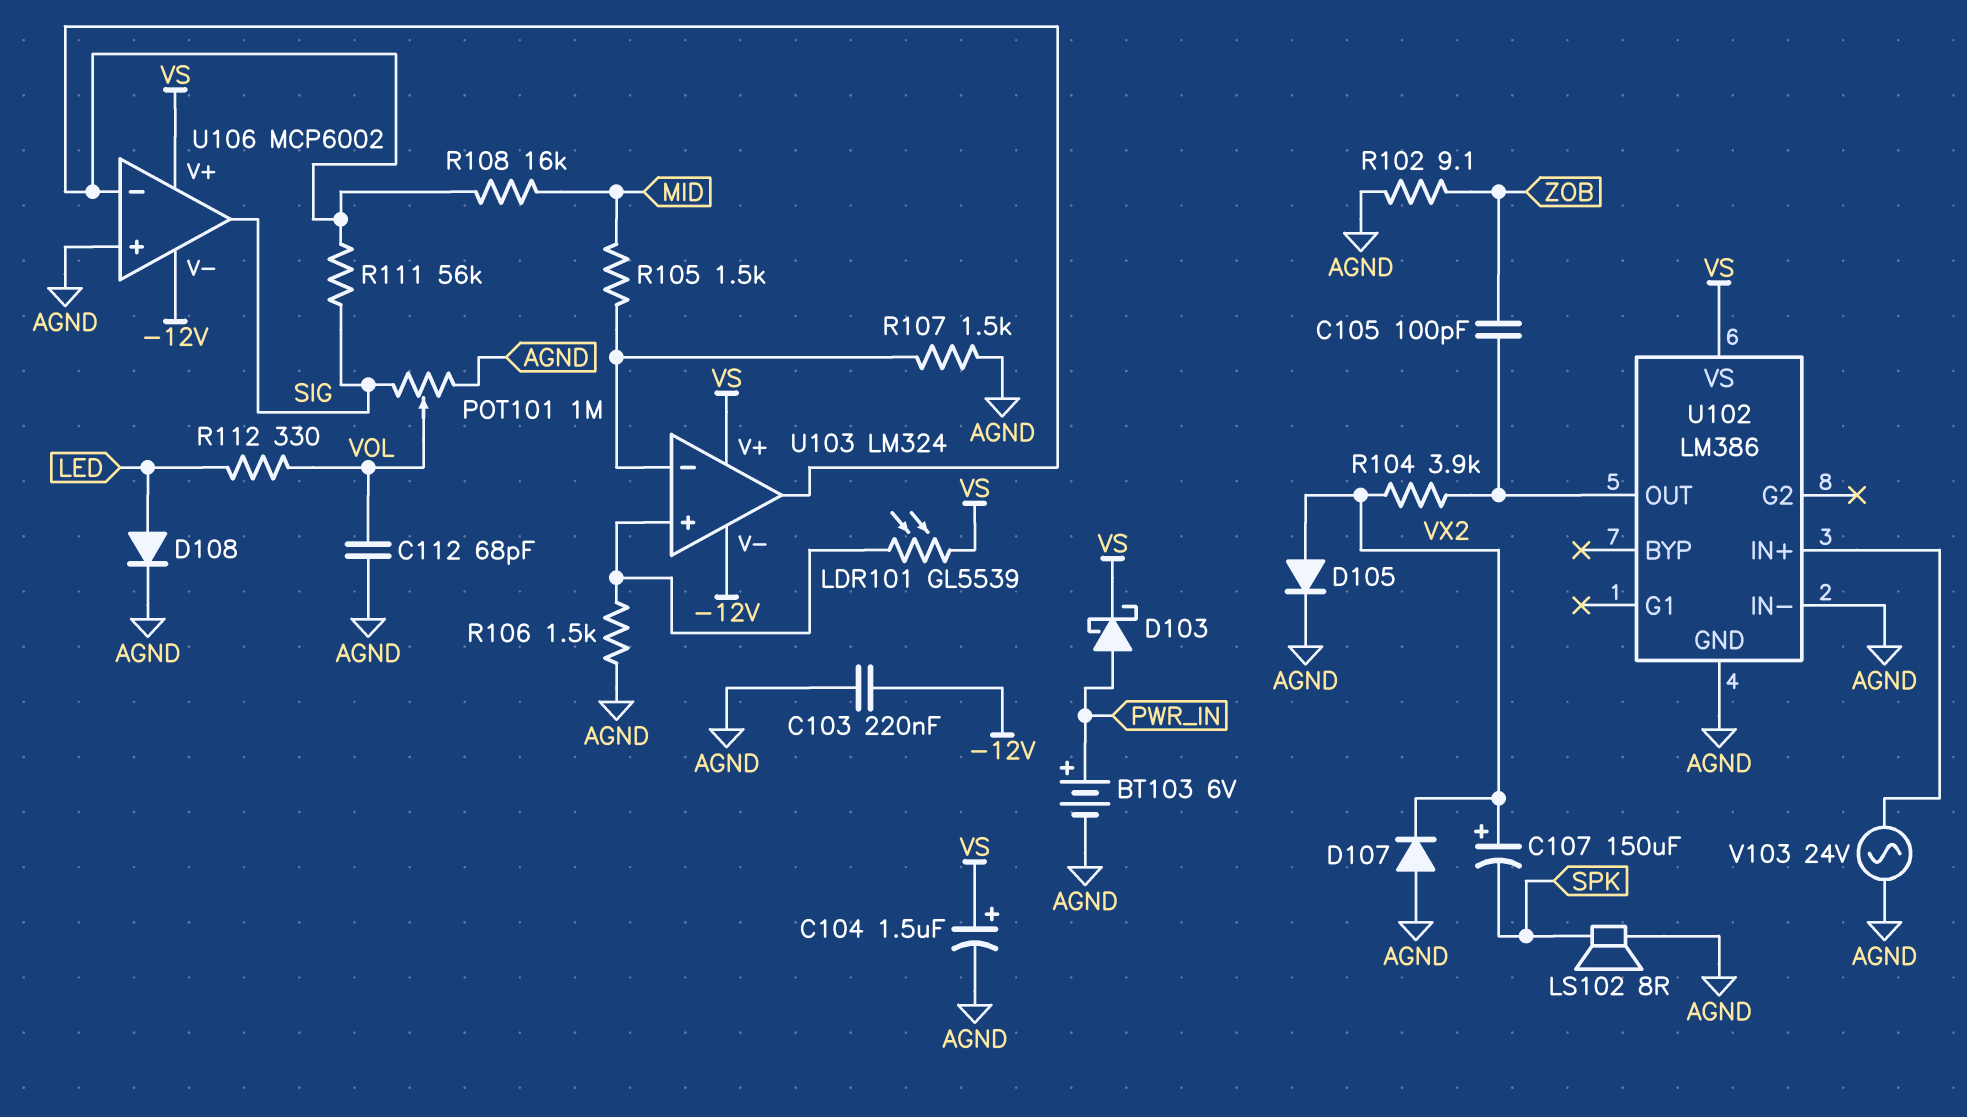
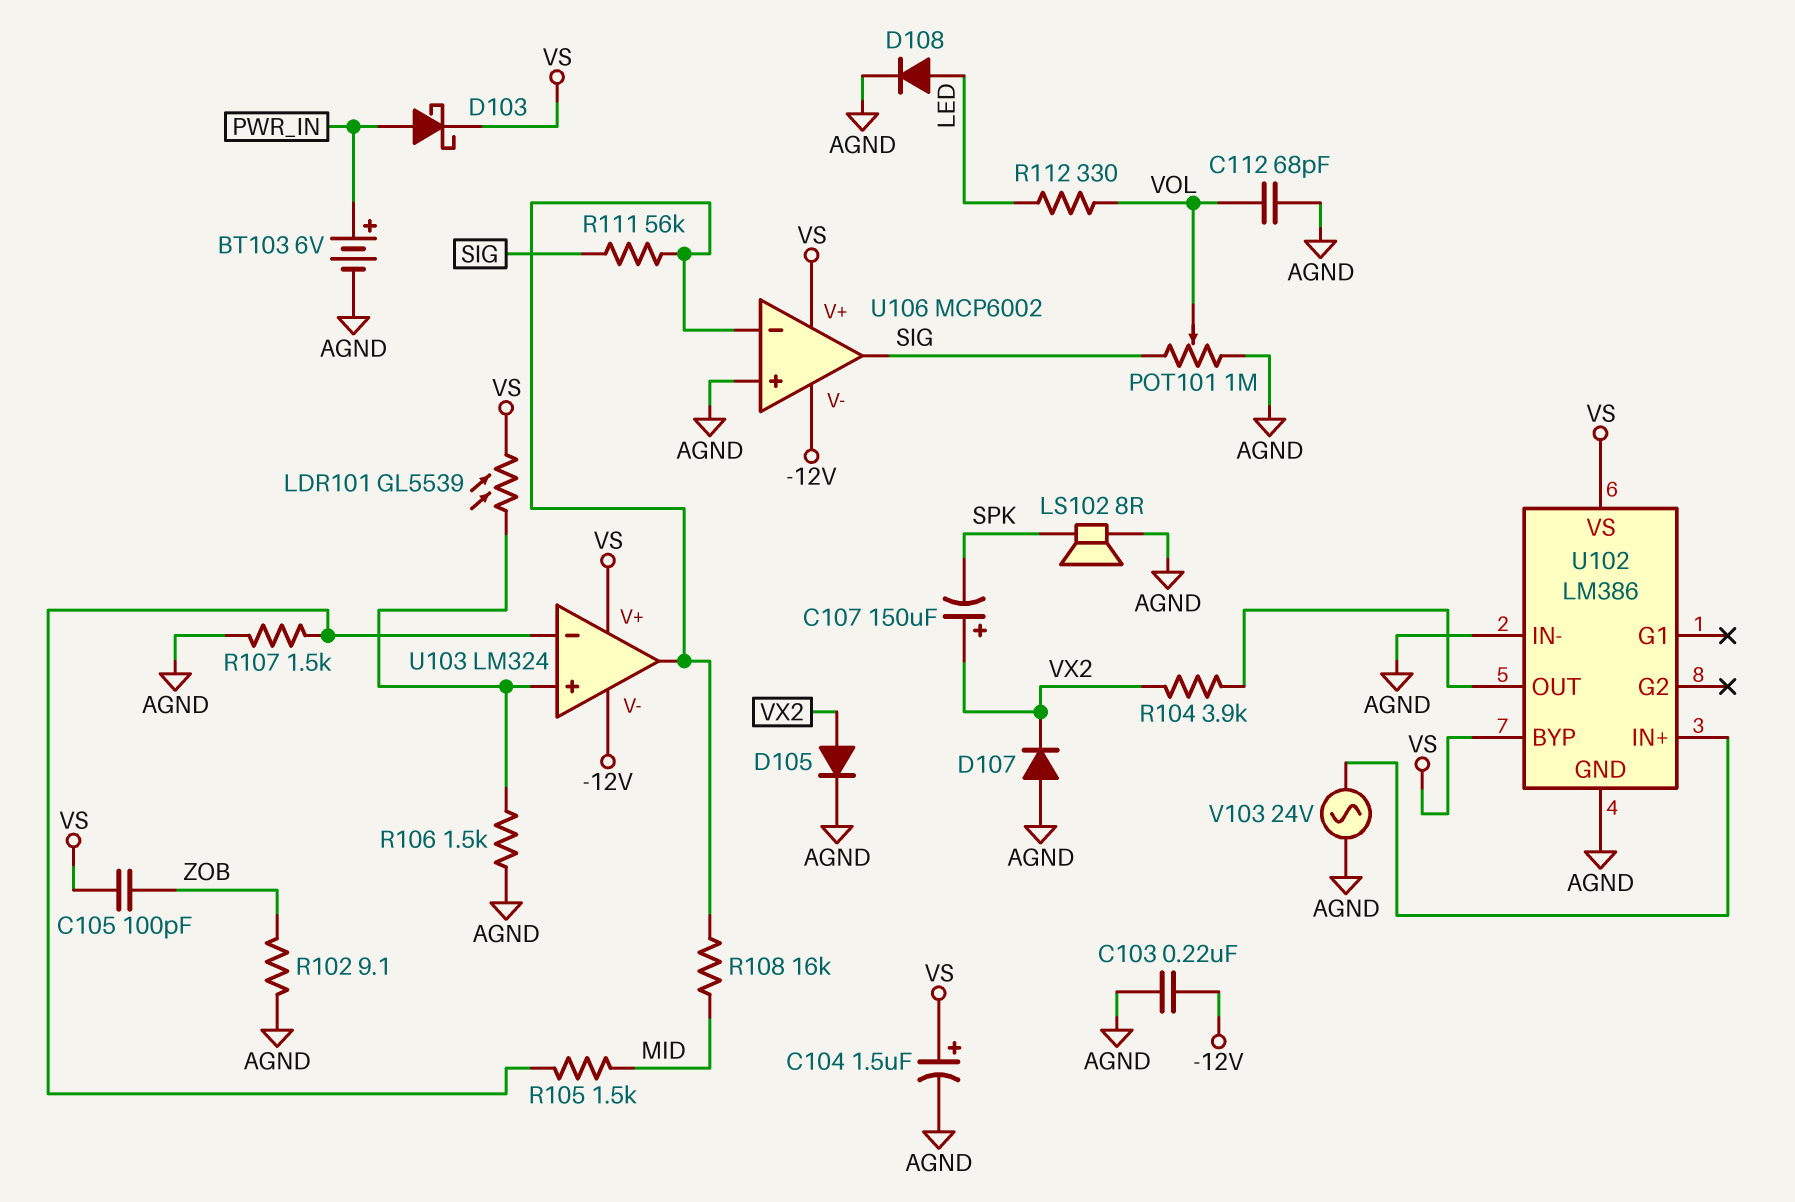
C105: 100pF (U102/OUT, ZOB) -> 100pF (VS, ZOB)
U102 pin BYP: none -> VS

